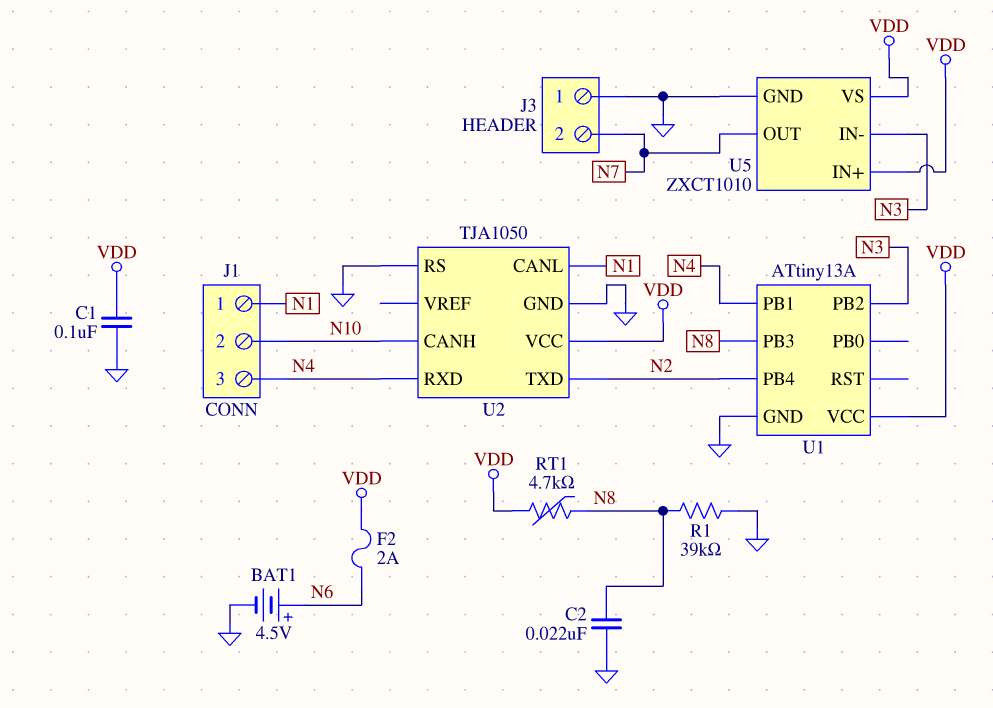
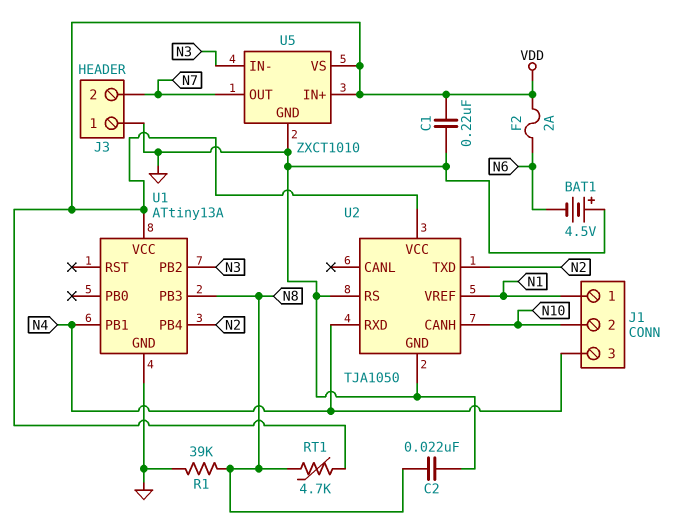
BAT1: 4.5V (plus N6, minus GND) -> 4.5V (plus GND, minus N6)
C1: 100nF (GND, VDD) -> 220nF (GND, VDD)
U2 pin CANL: N1 -> none
U2 pin VREF: none -> N1

